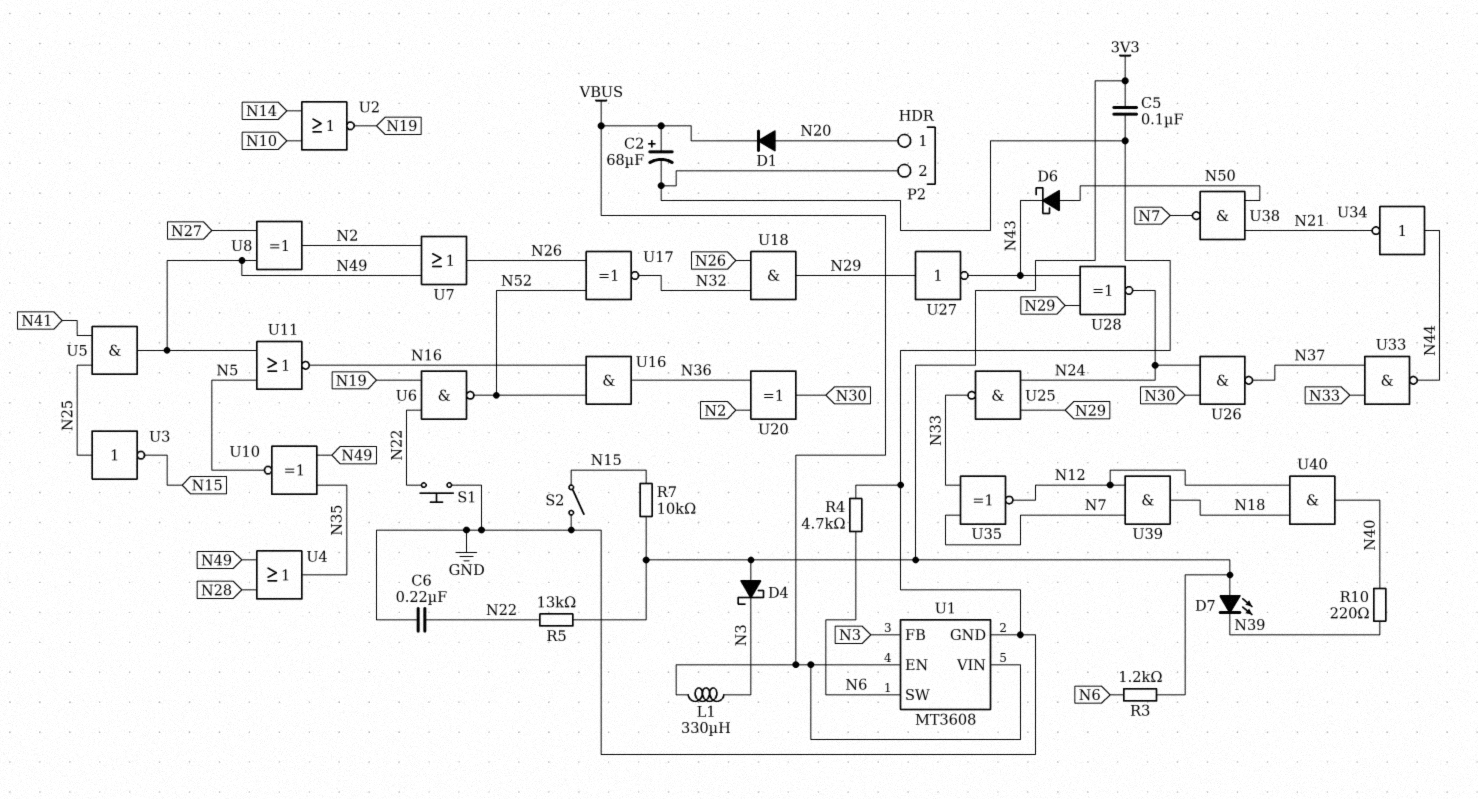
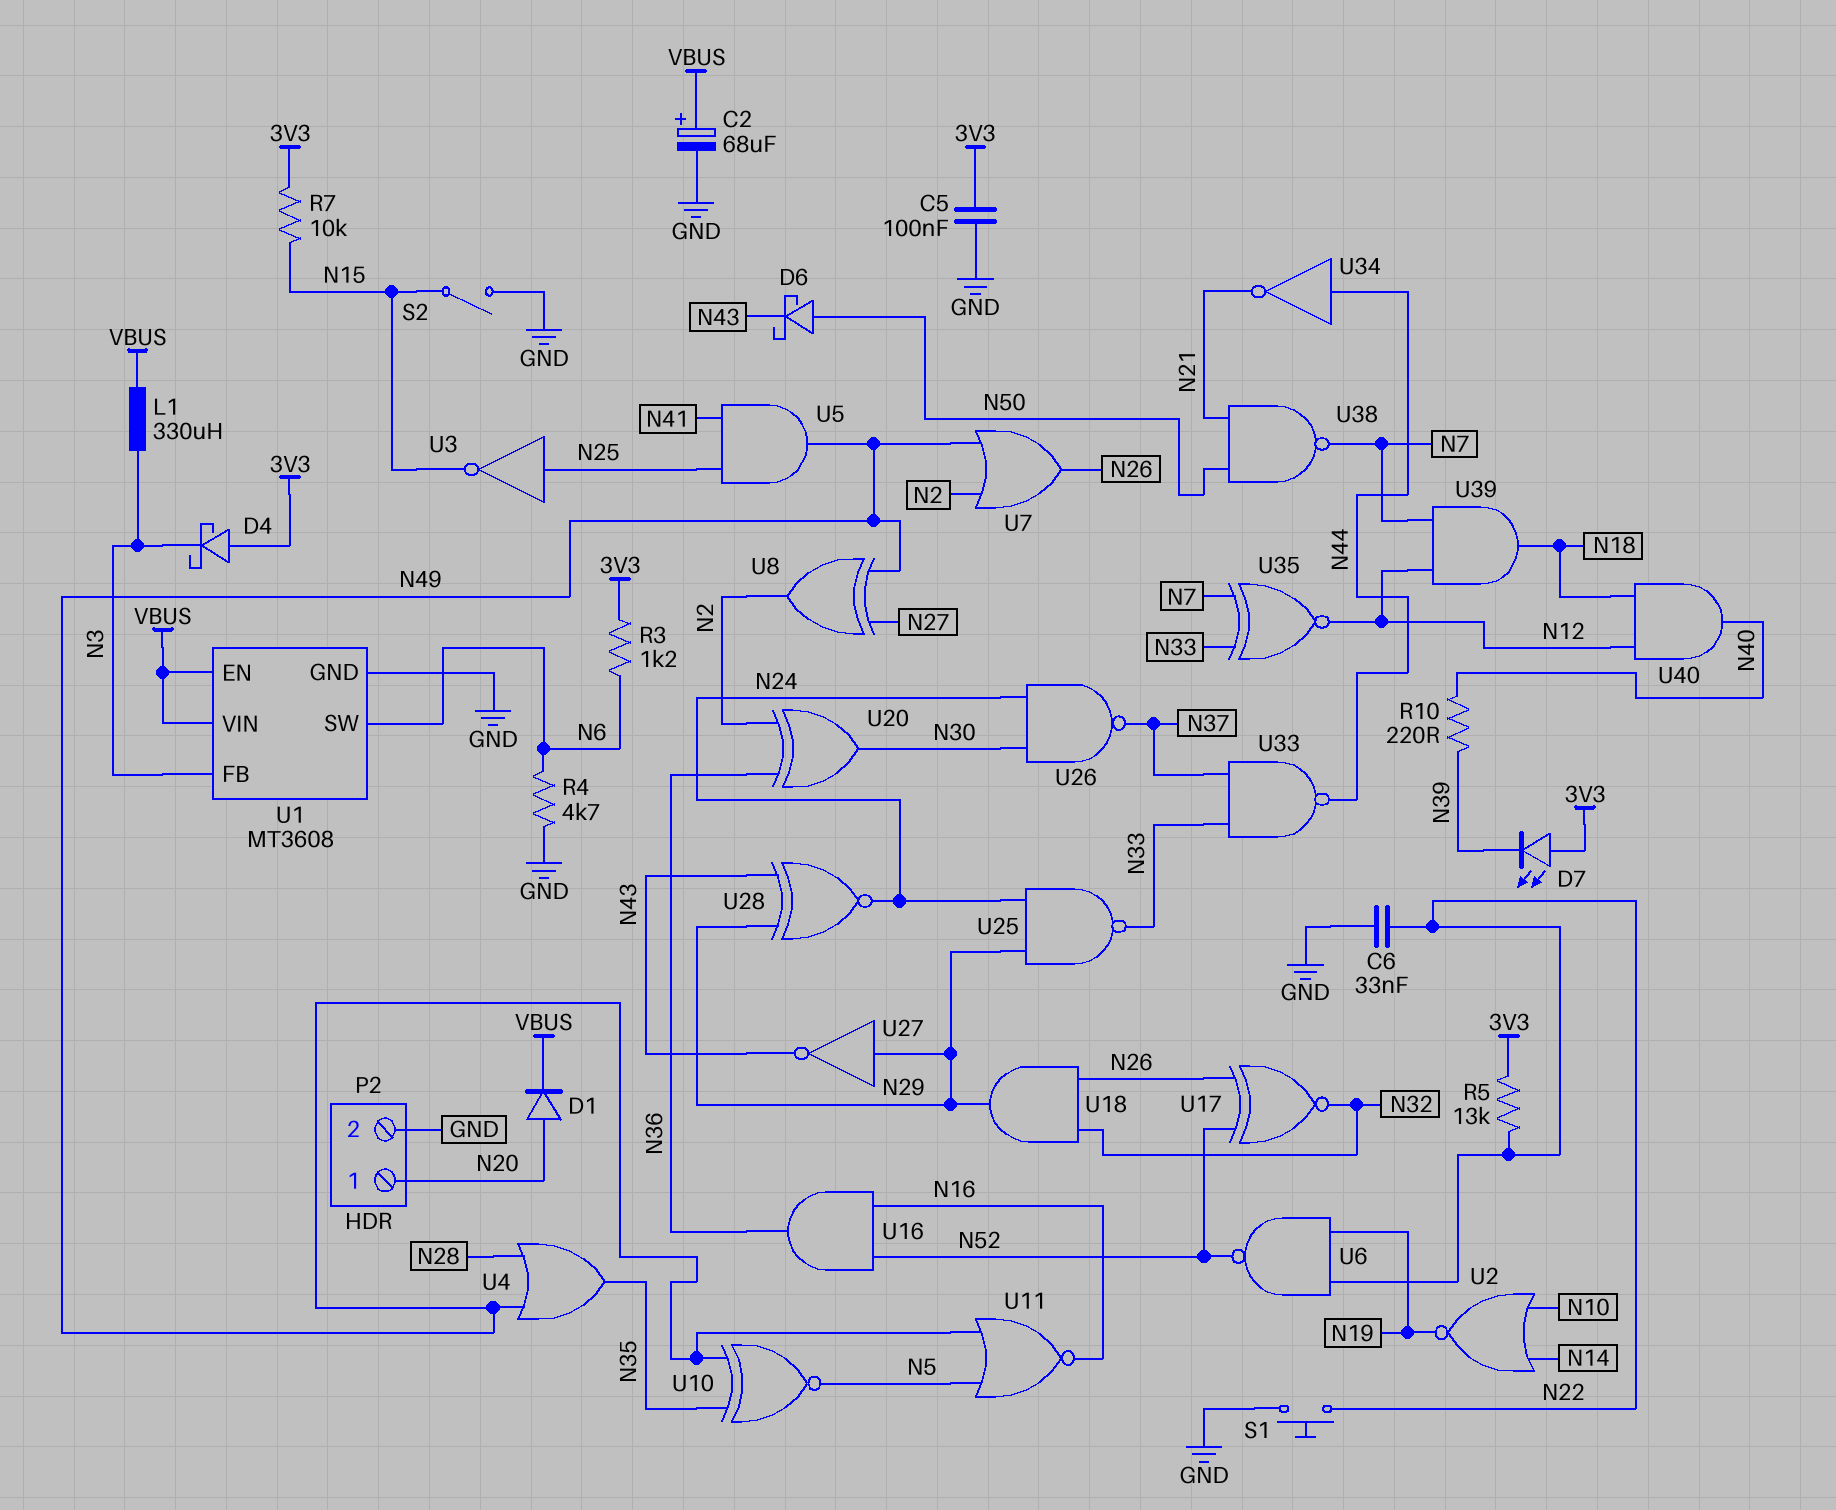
C6: 220nF (GND, N22) -> 33nF (GND, N22)

